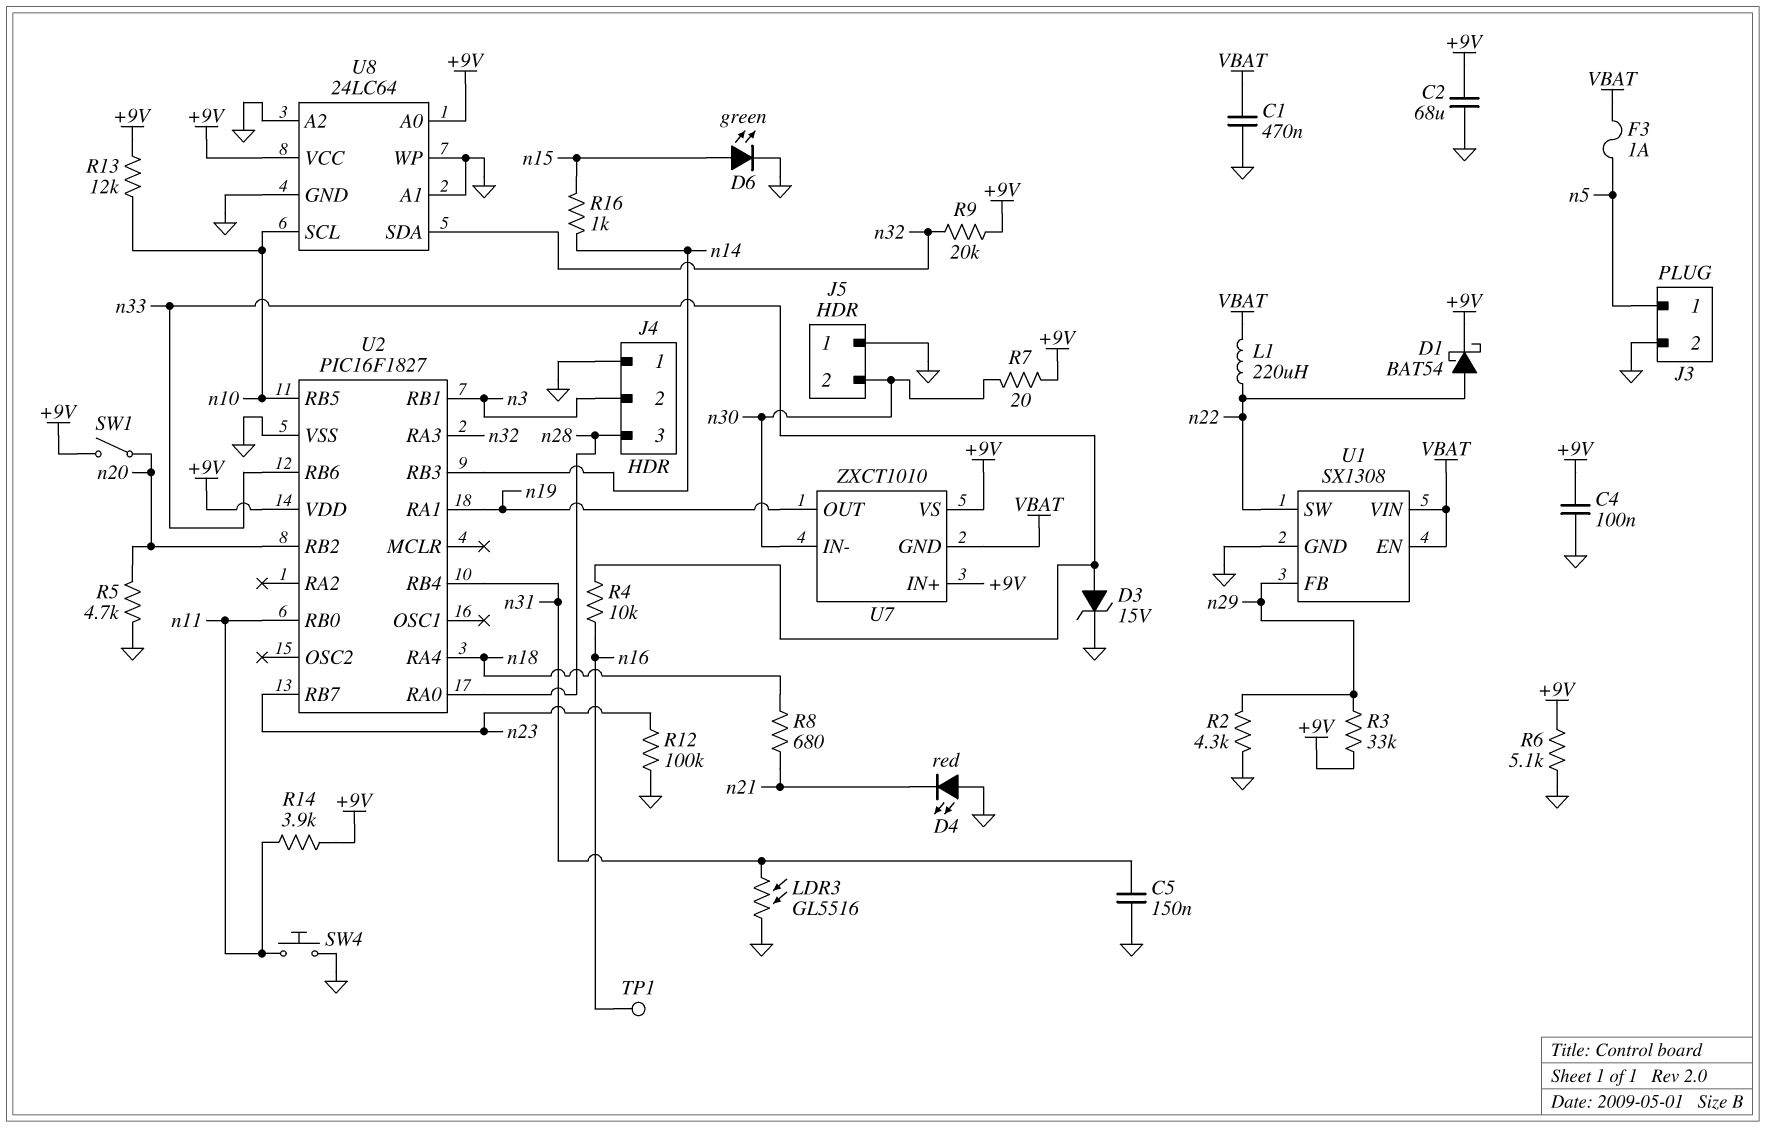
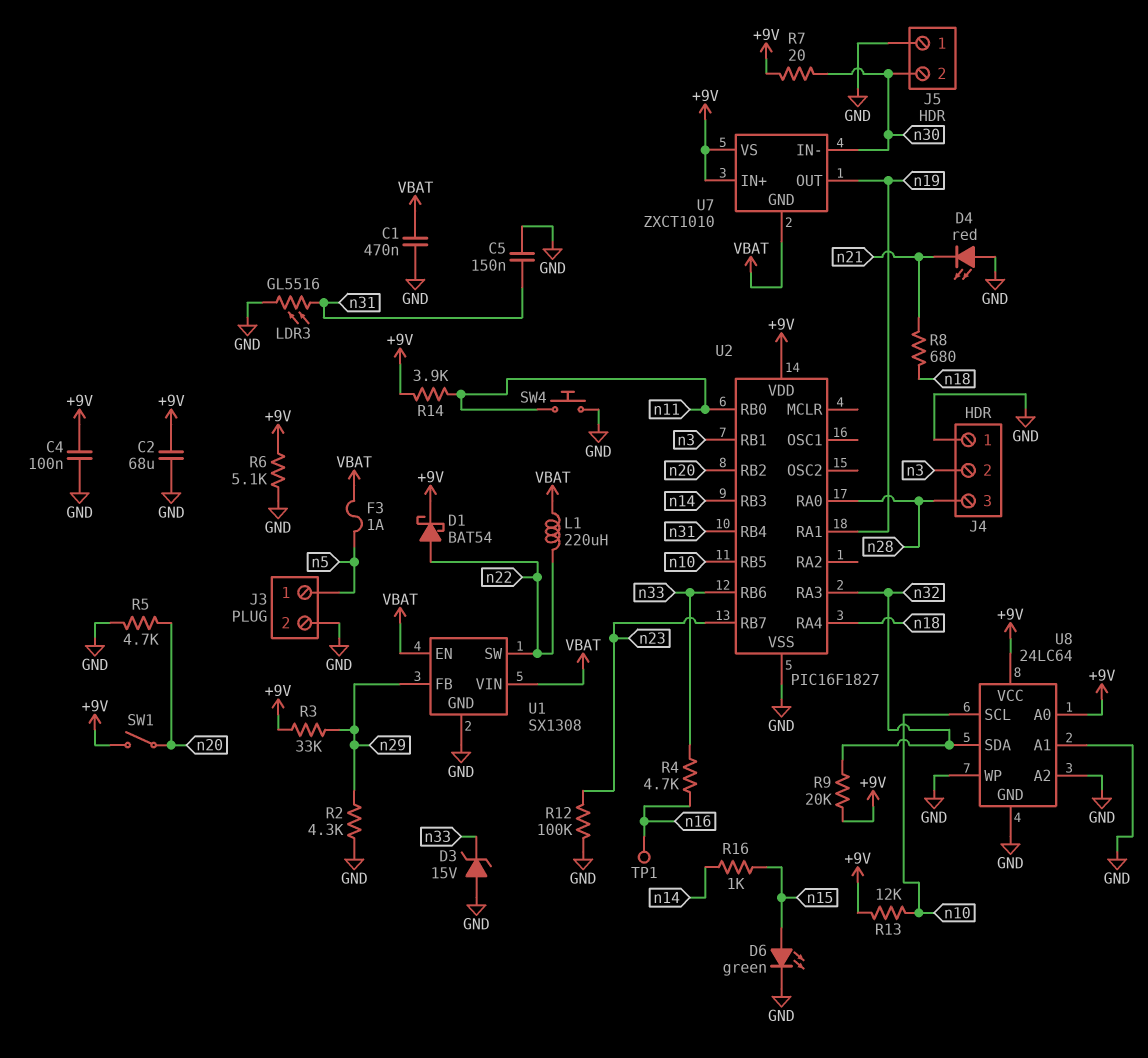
D3: zener 15V (A n33, K GND) -> zener 15V (A GND, K n33)
R4: 10k (n16, n33) -> 4.7k (n16, n33)

